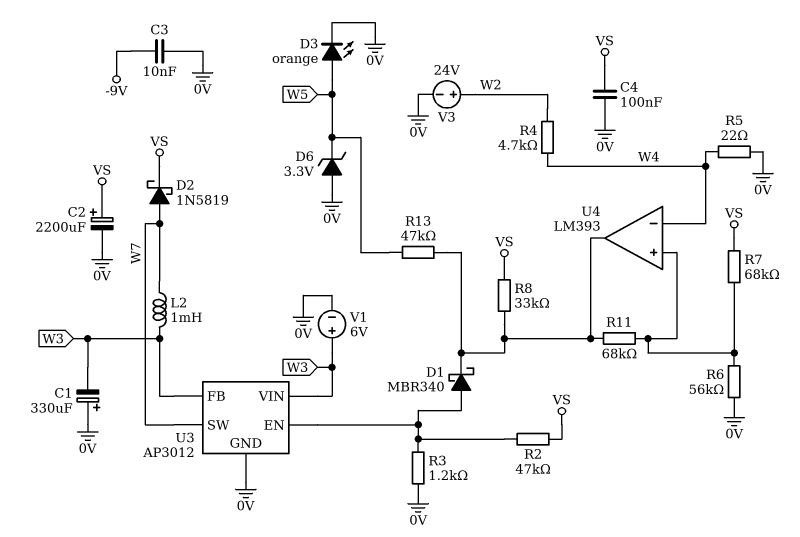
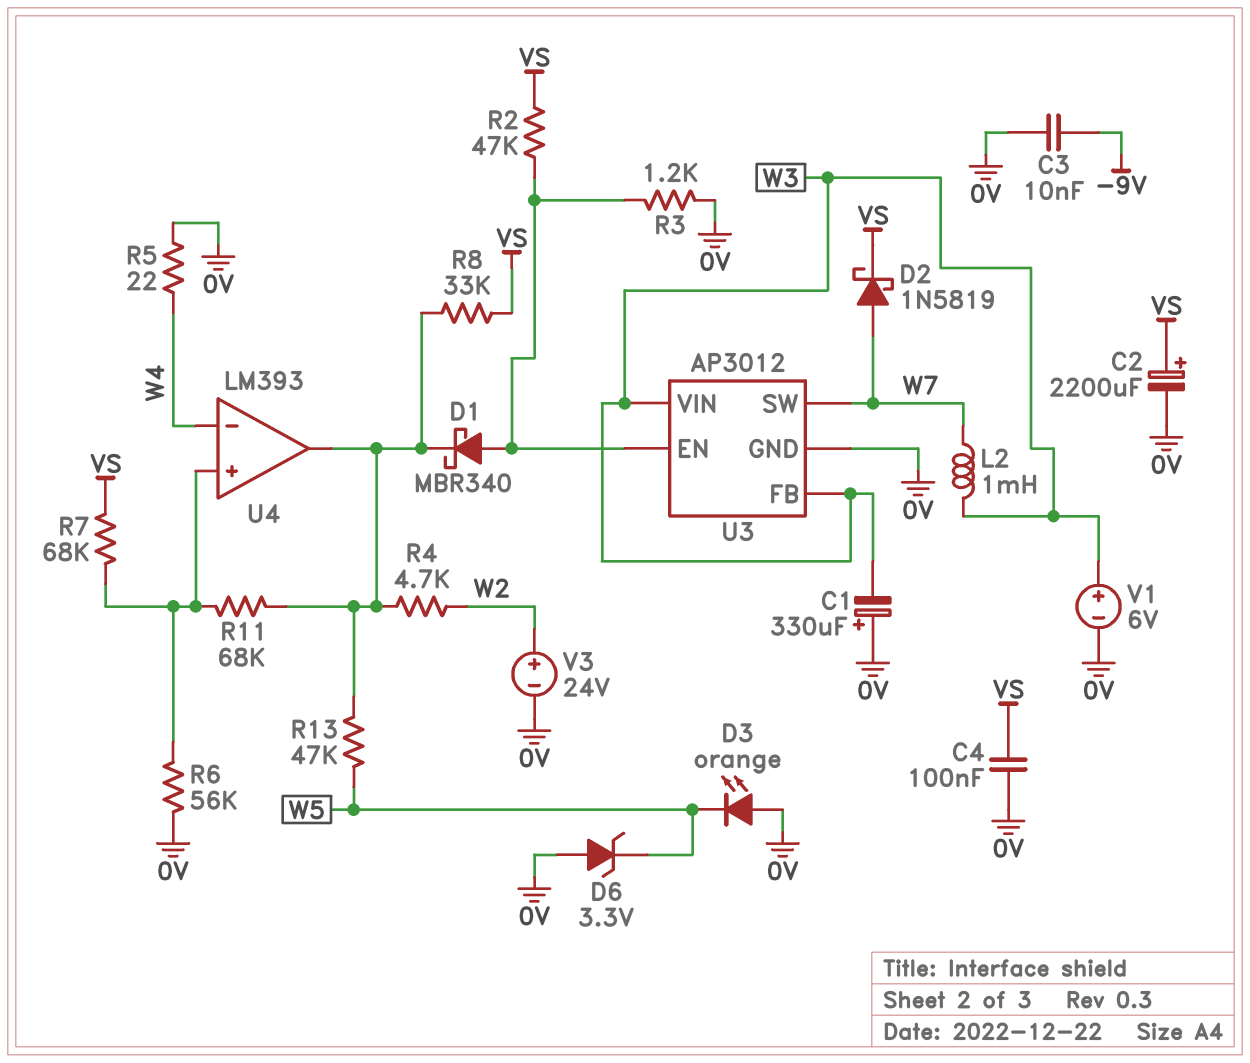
D3: LED orange (A W5, K 0V) -> LED orange (A 0V, K W5)
R4: 4.7k (W2, W4) -> 4.7k (U4/out, W2)

